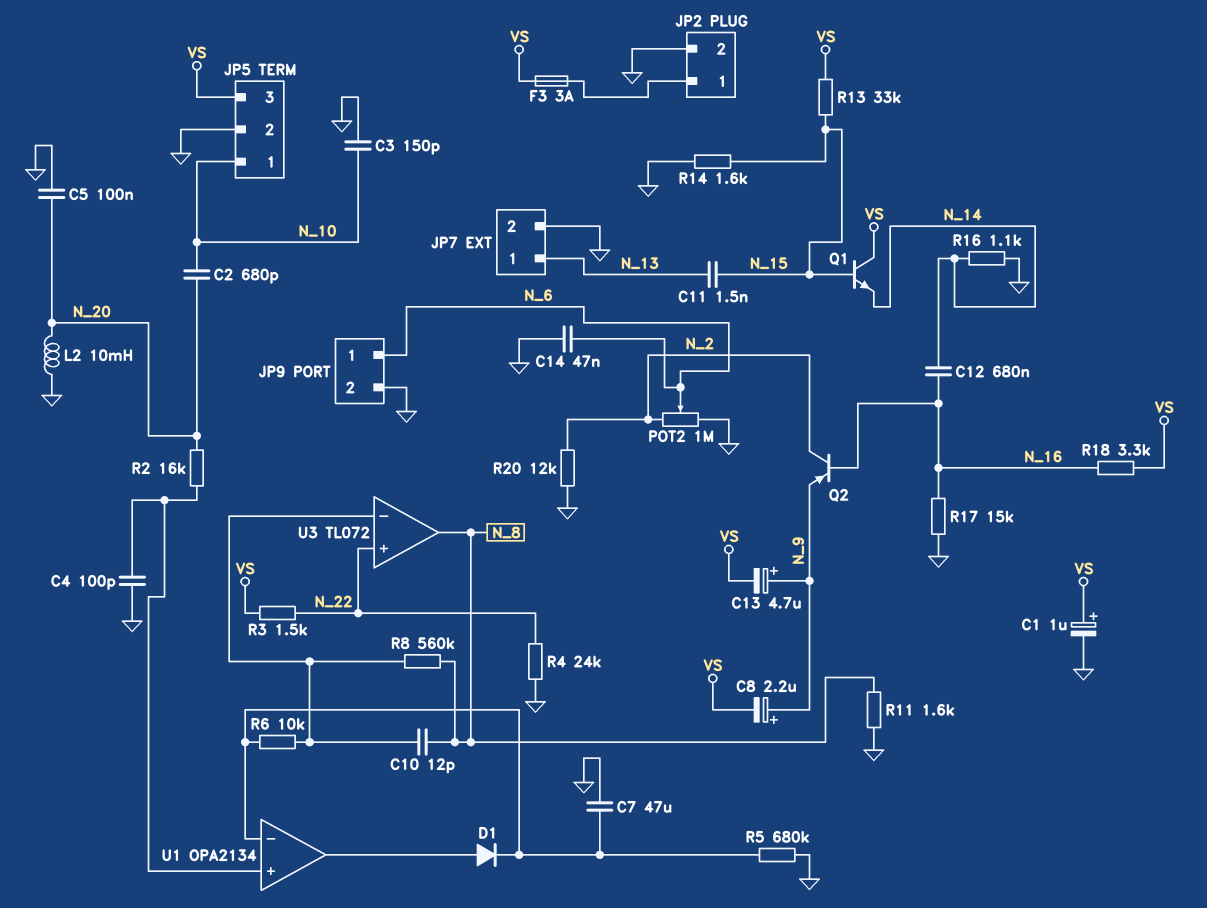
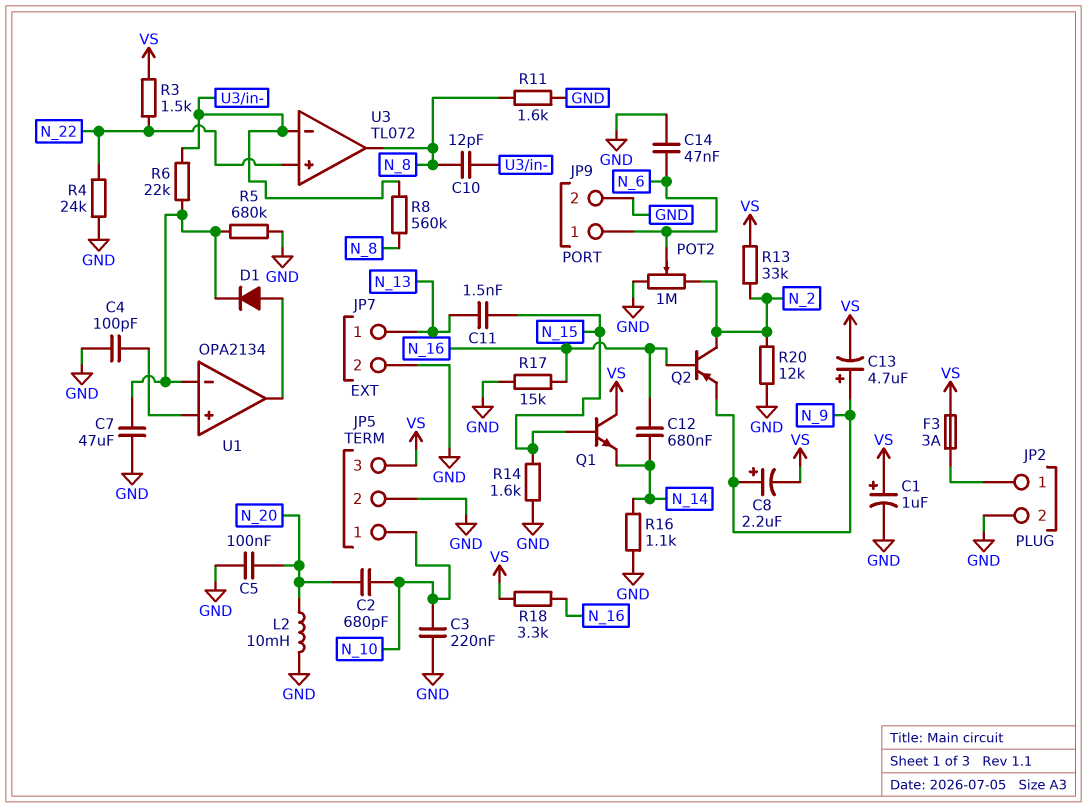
C3: 150pF (GND, N_10) -> 220nF (GND, N_10)
R2: 16k (N_20, U1/in+) -> none
R6: 10k (U1/in-, U3/in-) -> 22k (U1/in-, U3/in-)
R13: 33k (N_15, VS) -> 33k (N_2, VS)

